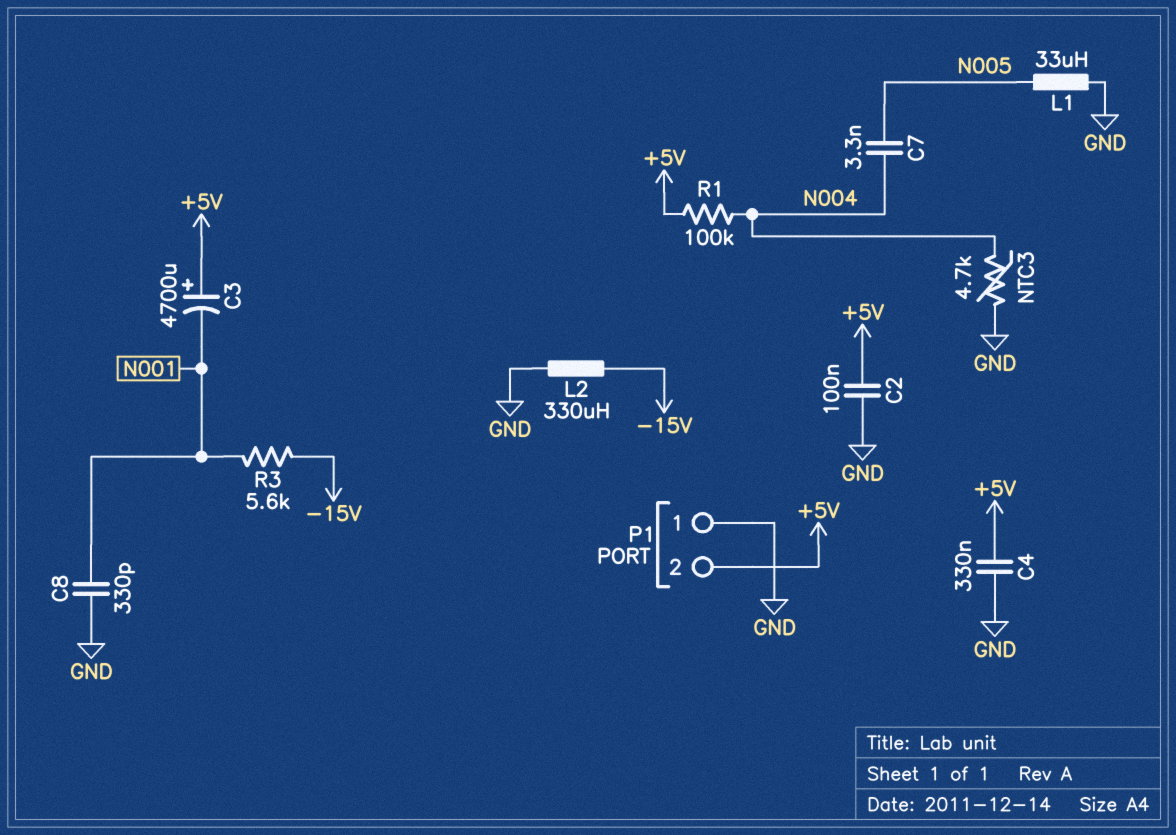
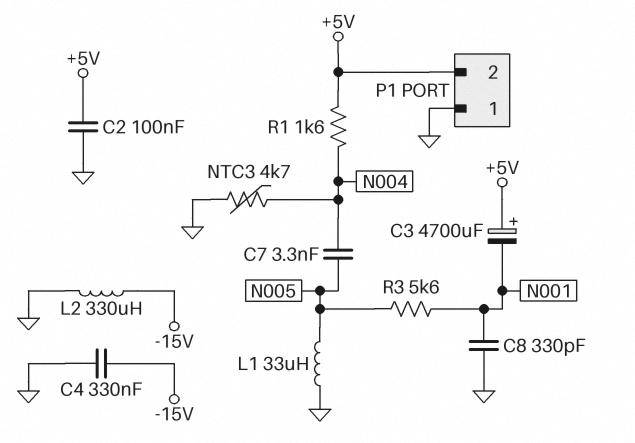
C4: 330nF (+5V, GND) -> 330nF (-15V, GND)
R1: 100k (+5V, N004) -> 1.6k (+5V, N004)
R3: 5.6k (-15V, N001) -> 5.6k (N001, N005)

